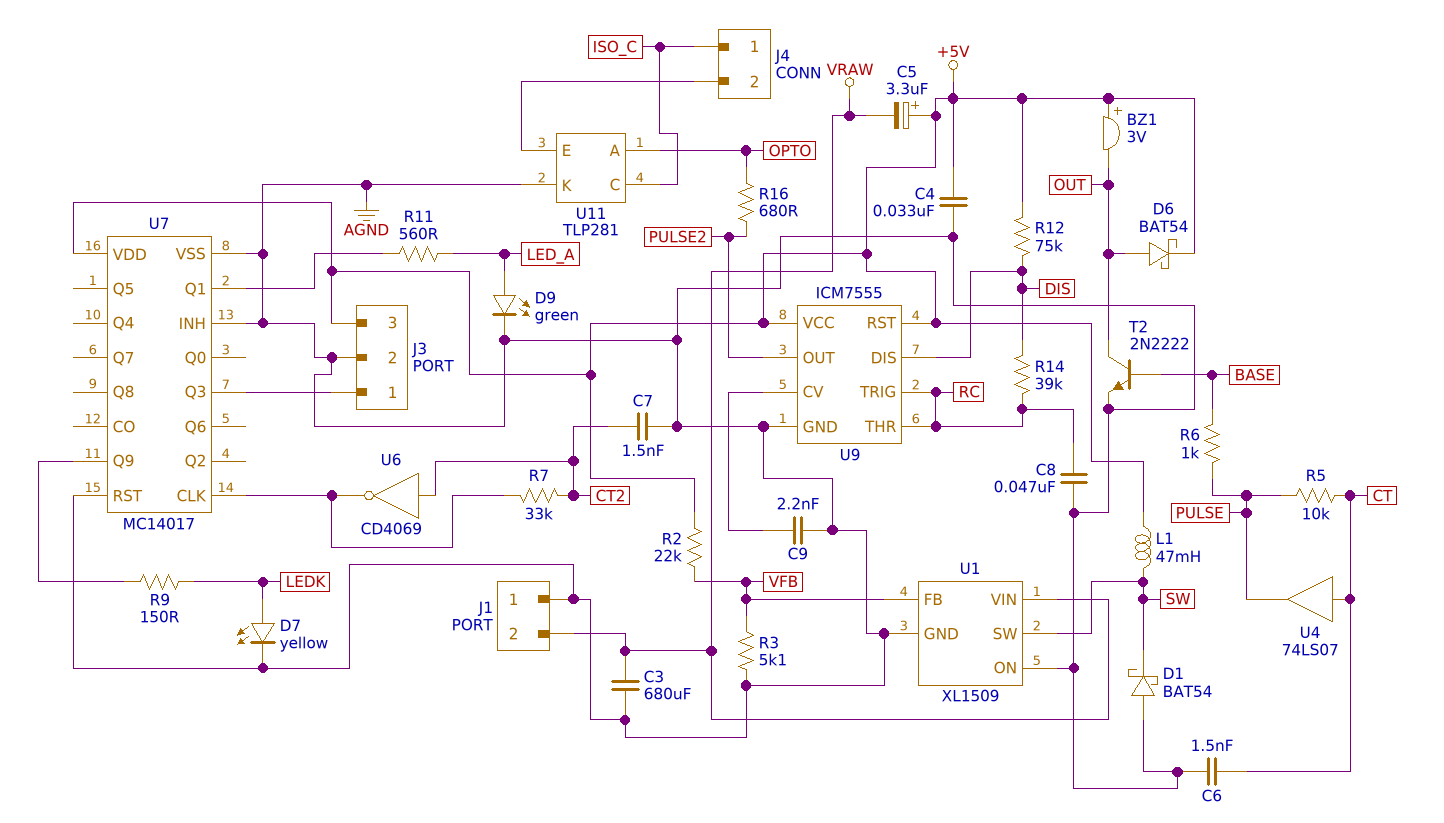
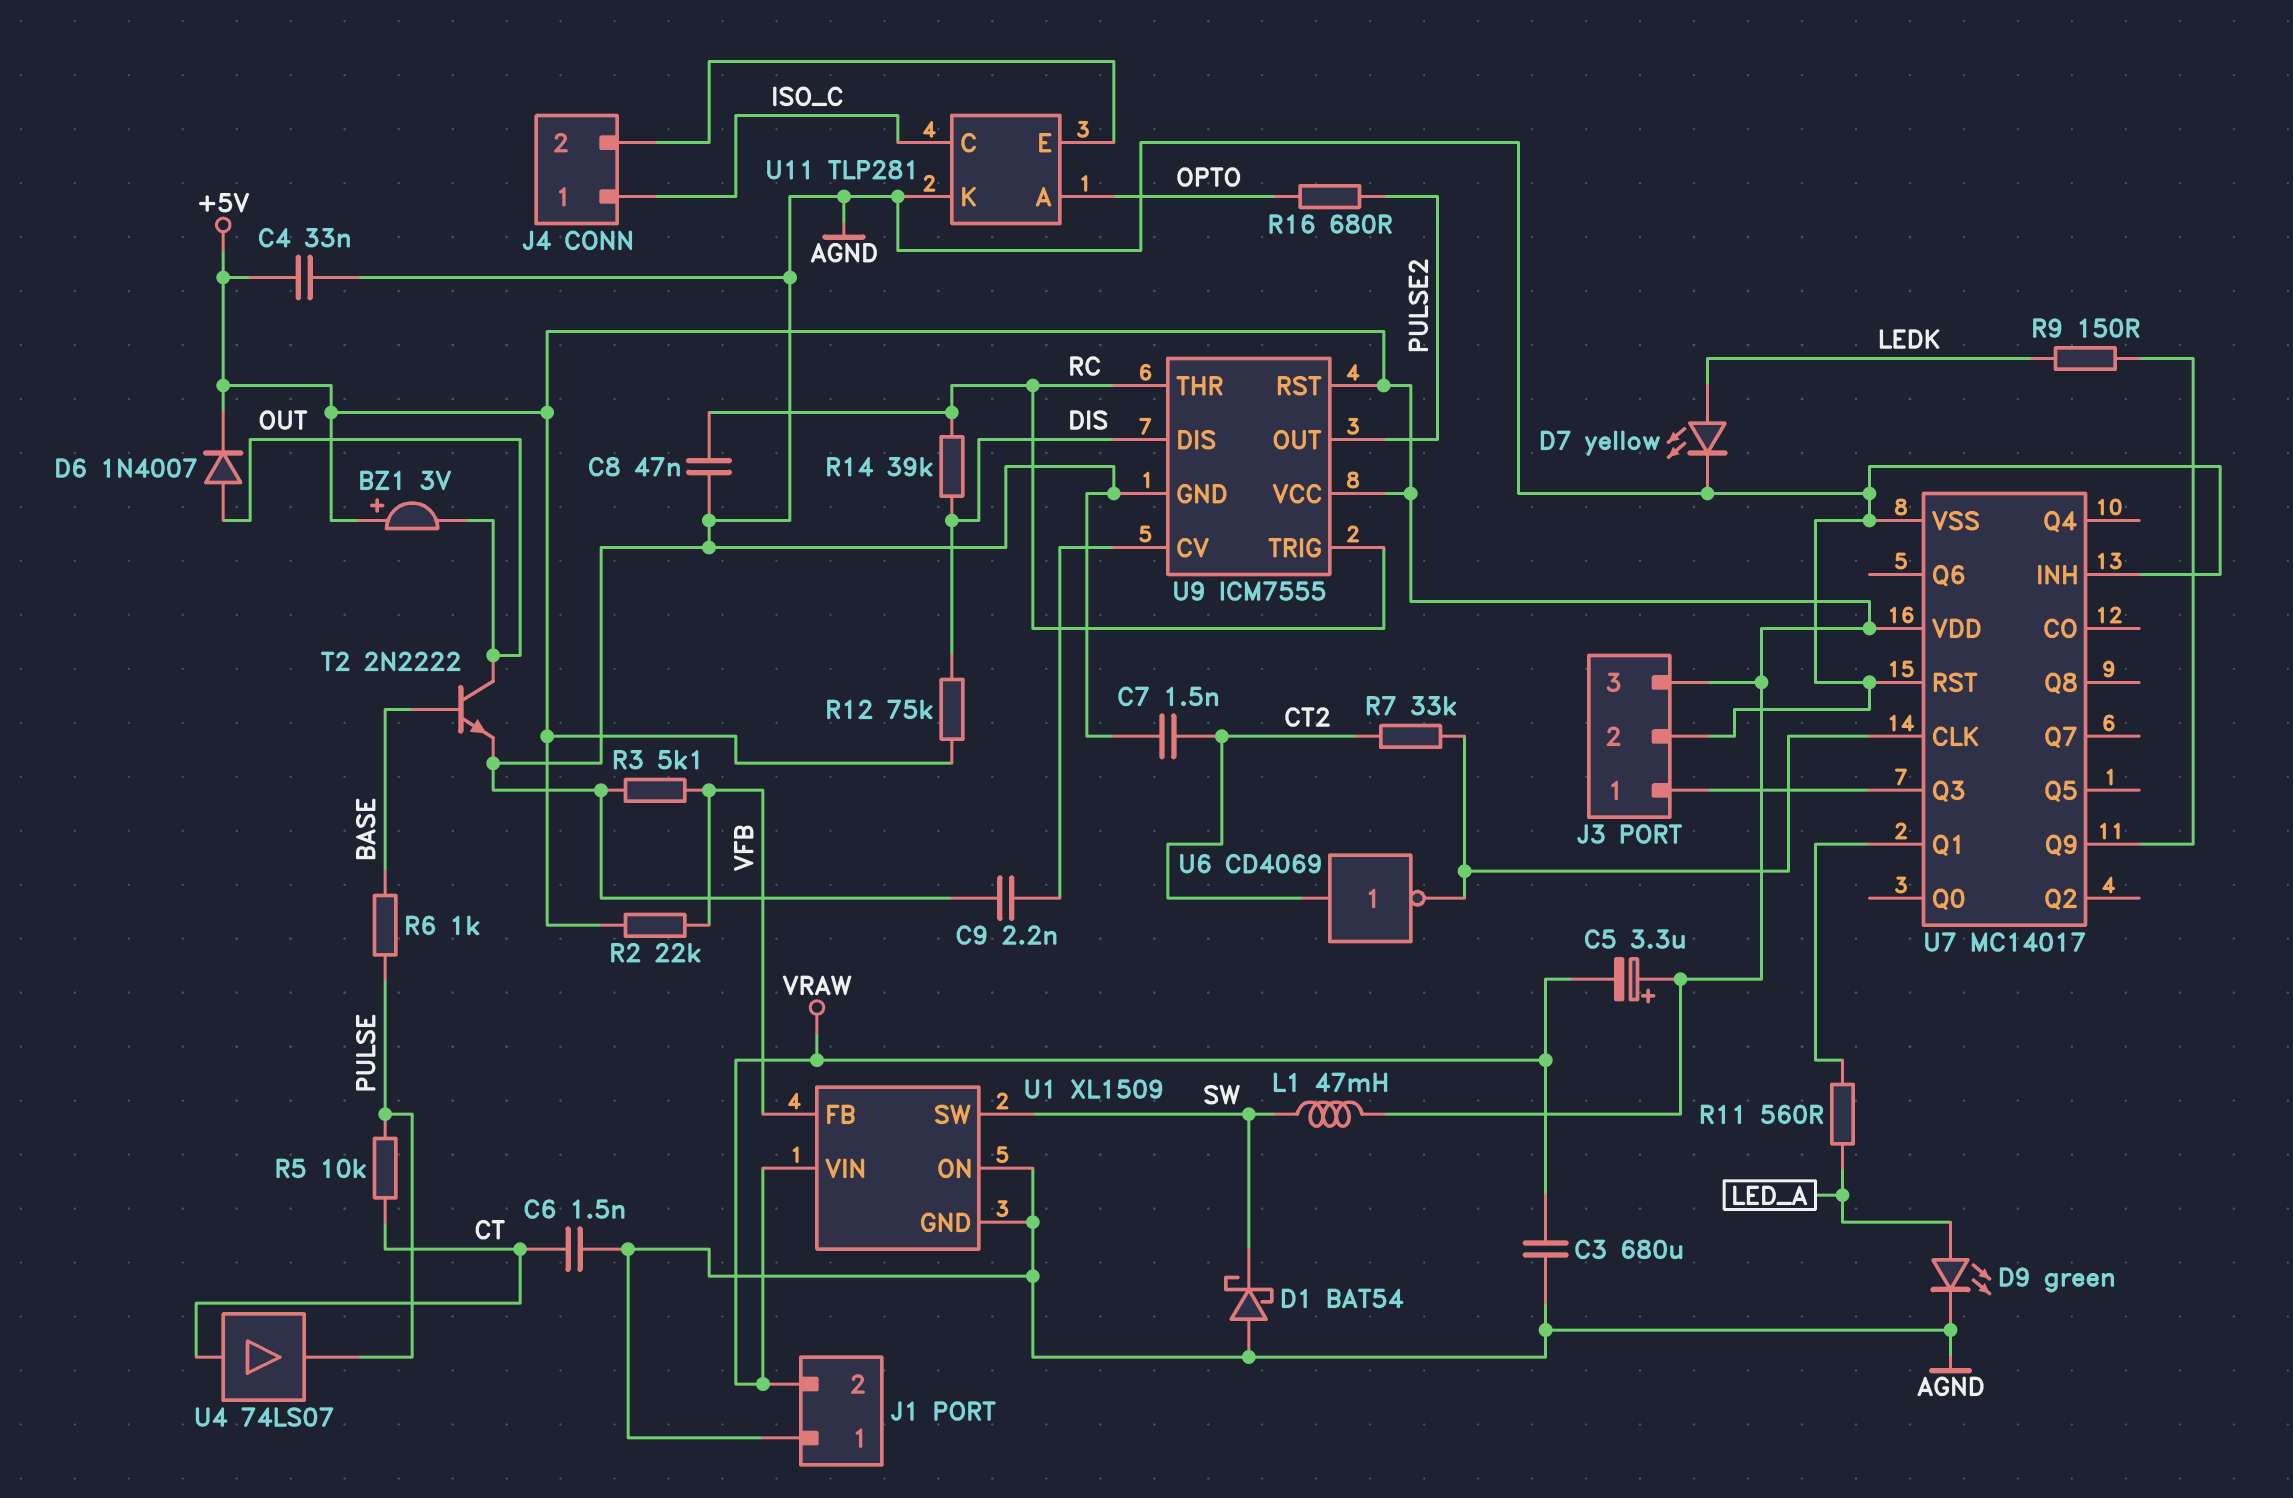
D6: schottky BAT54 (A OUT, K +5V) -> diode 1N4007 (A OUT, K +5V)

